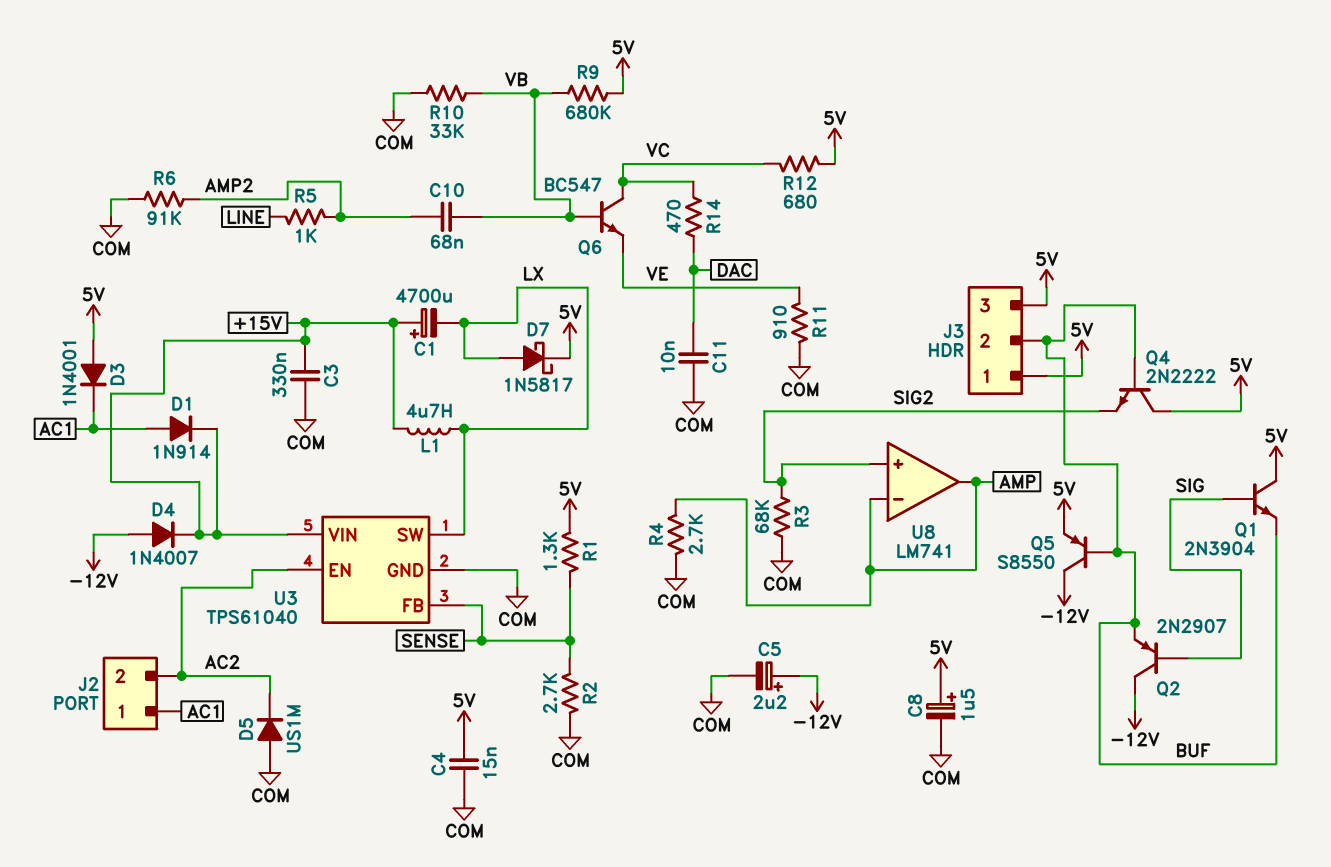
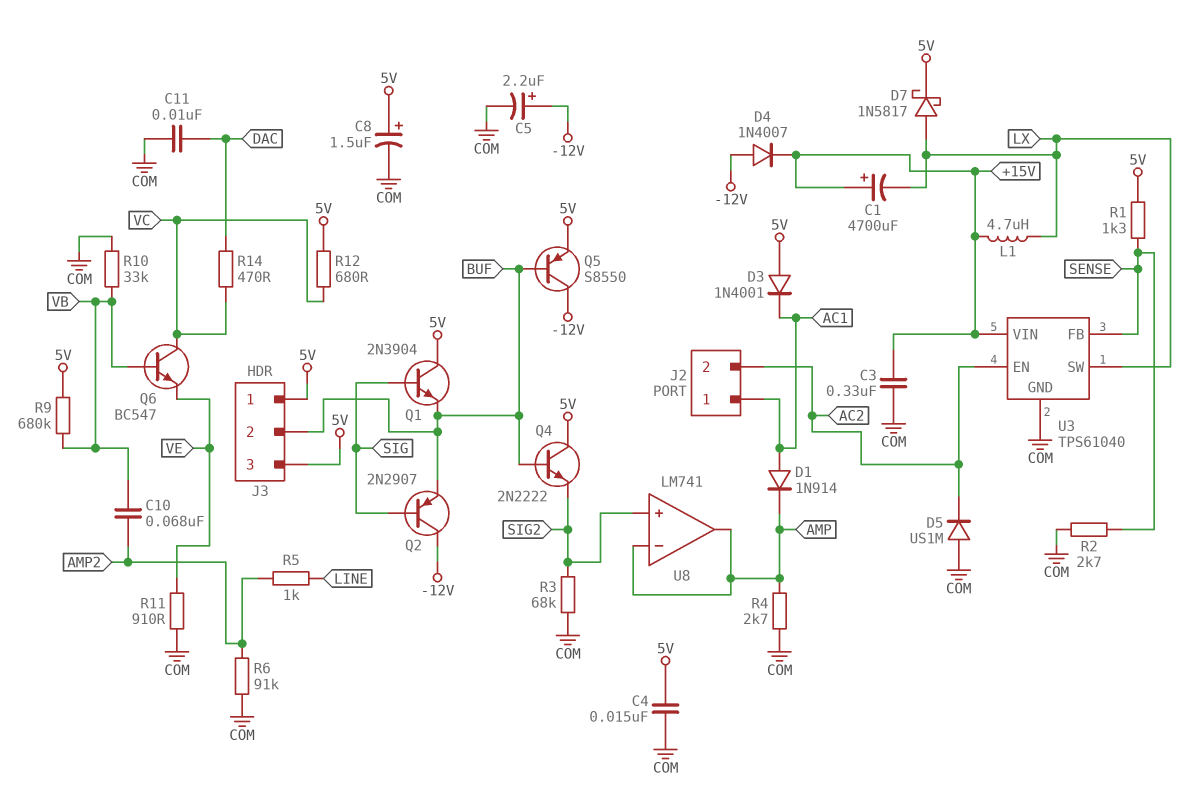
D1: diode 1N914 (A AC1, K +15V) -> diode 1N914 (A AC1, K AMP)

